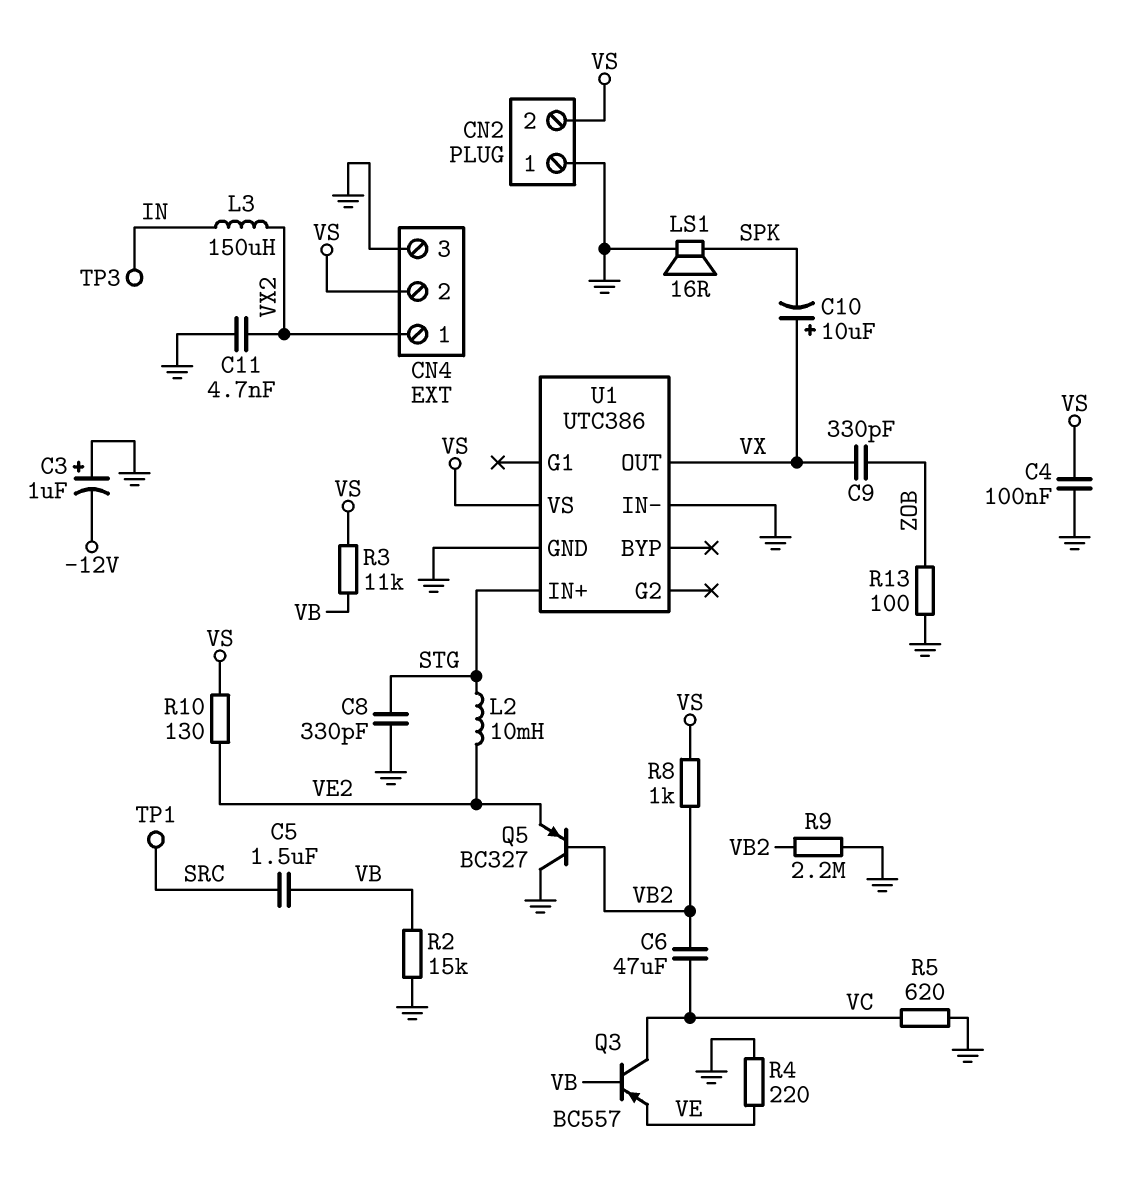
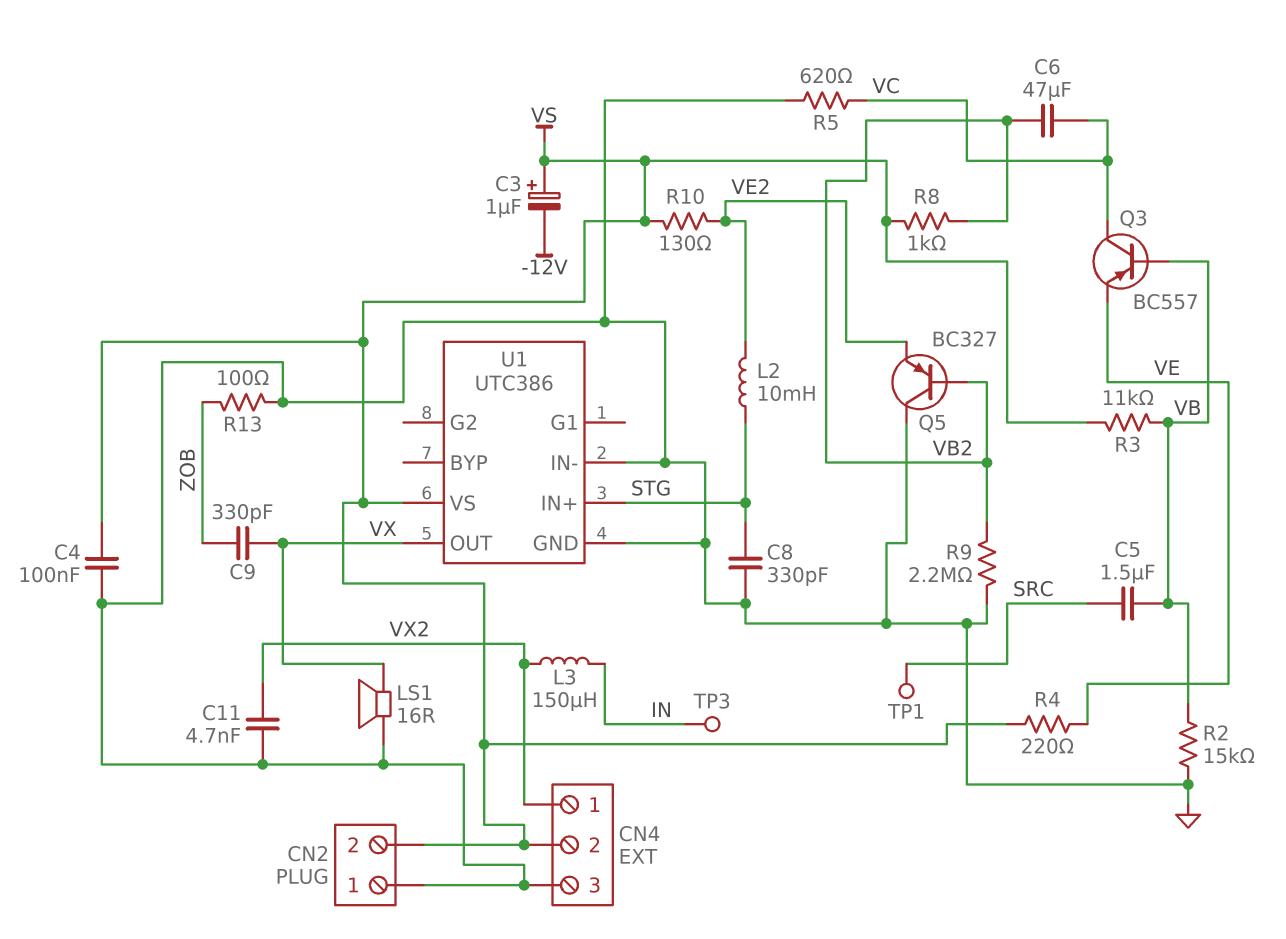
C3: 1uF (plus GND, minus -12V) -> 1uF (plus VS, minus -12V)
C10: 10uF (plus VX, minus SPK) -> none
LS1: speaker 16R (GND, SPK) -> speaker 16R (GND, VX)
R4: 220 (GND, VE) -> 220 (VE, VS)

